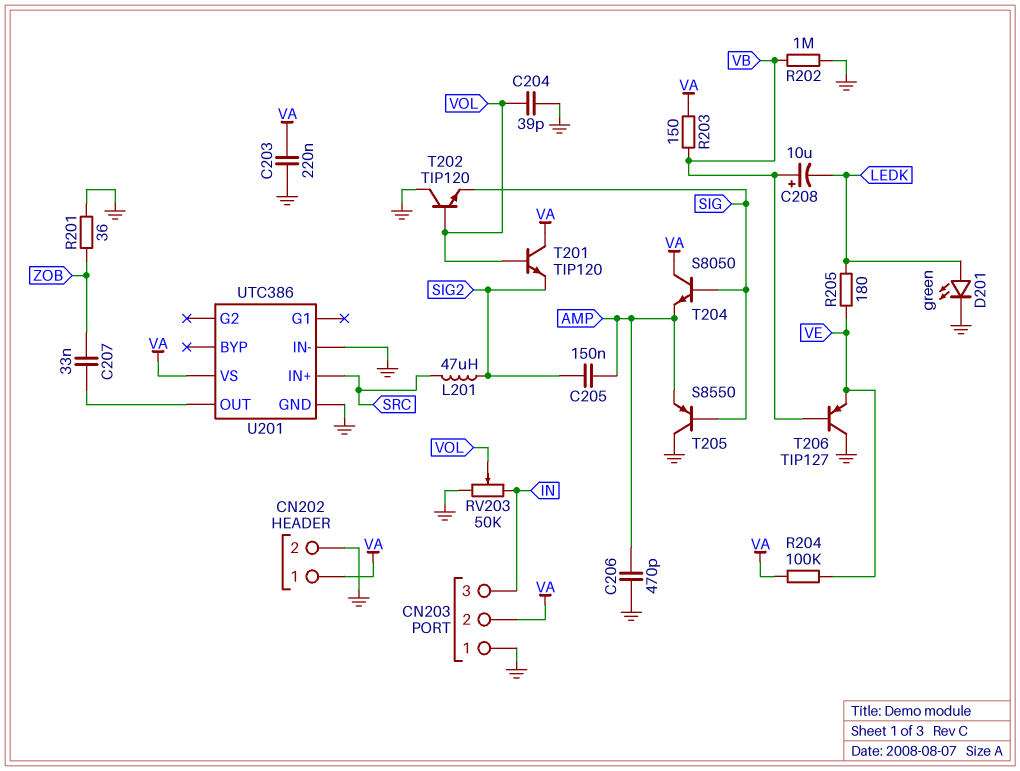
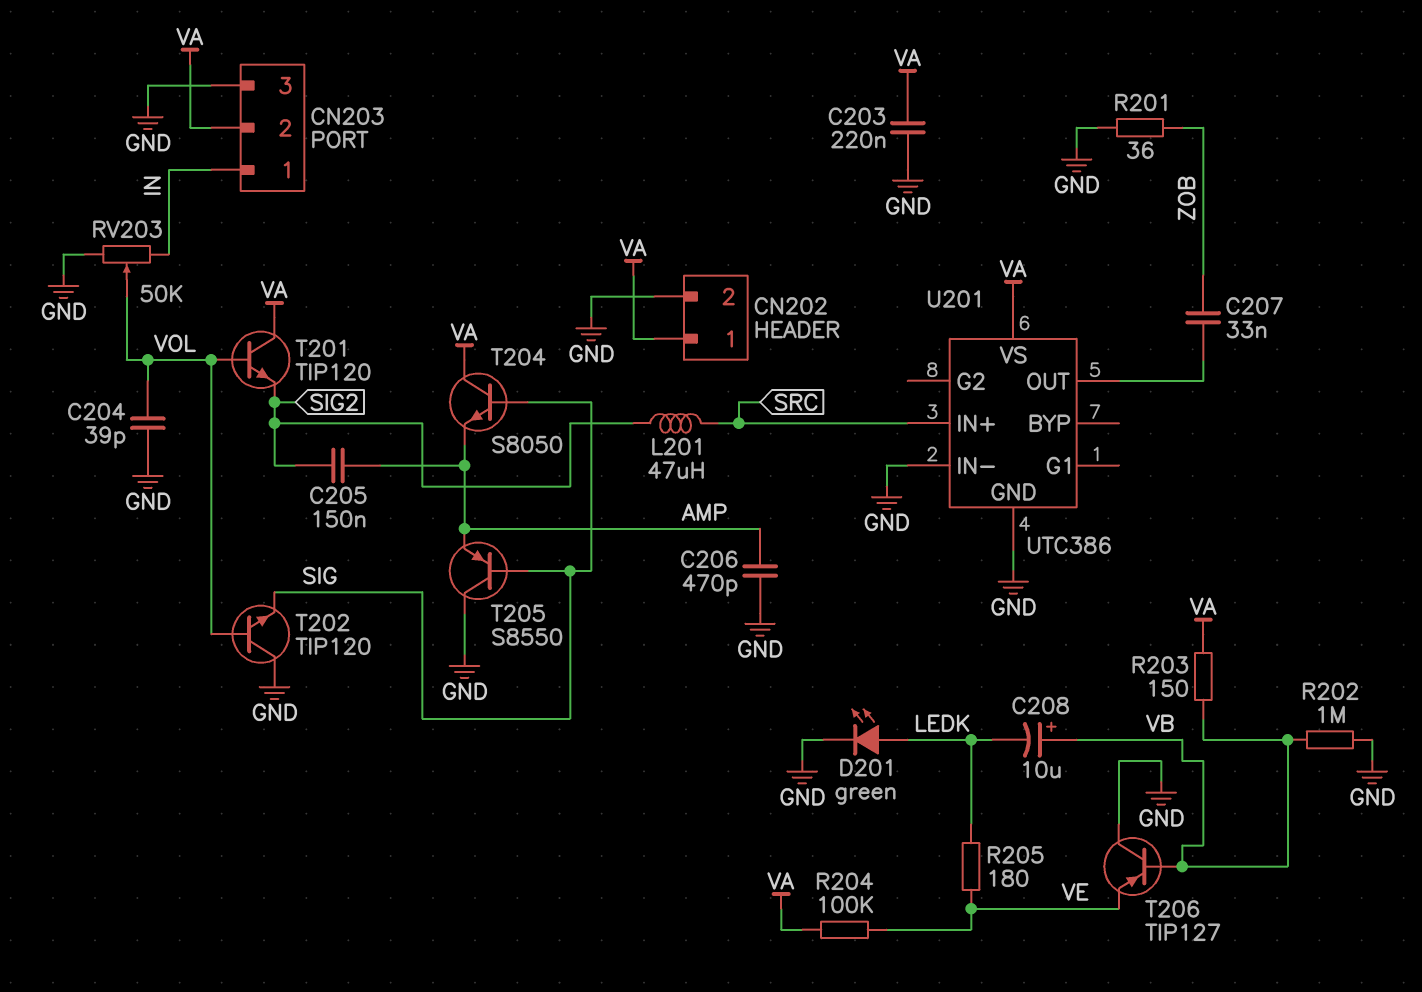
CN203 pin 1: GND -> IN
CN203 pin 3: IN -> GND

